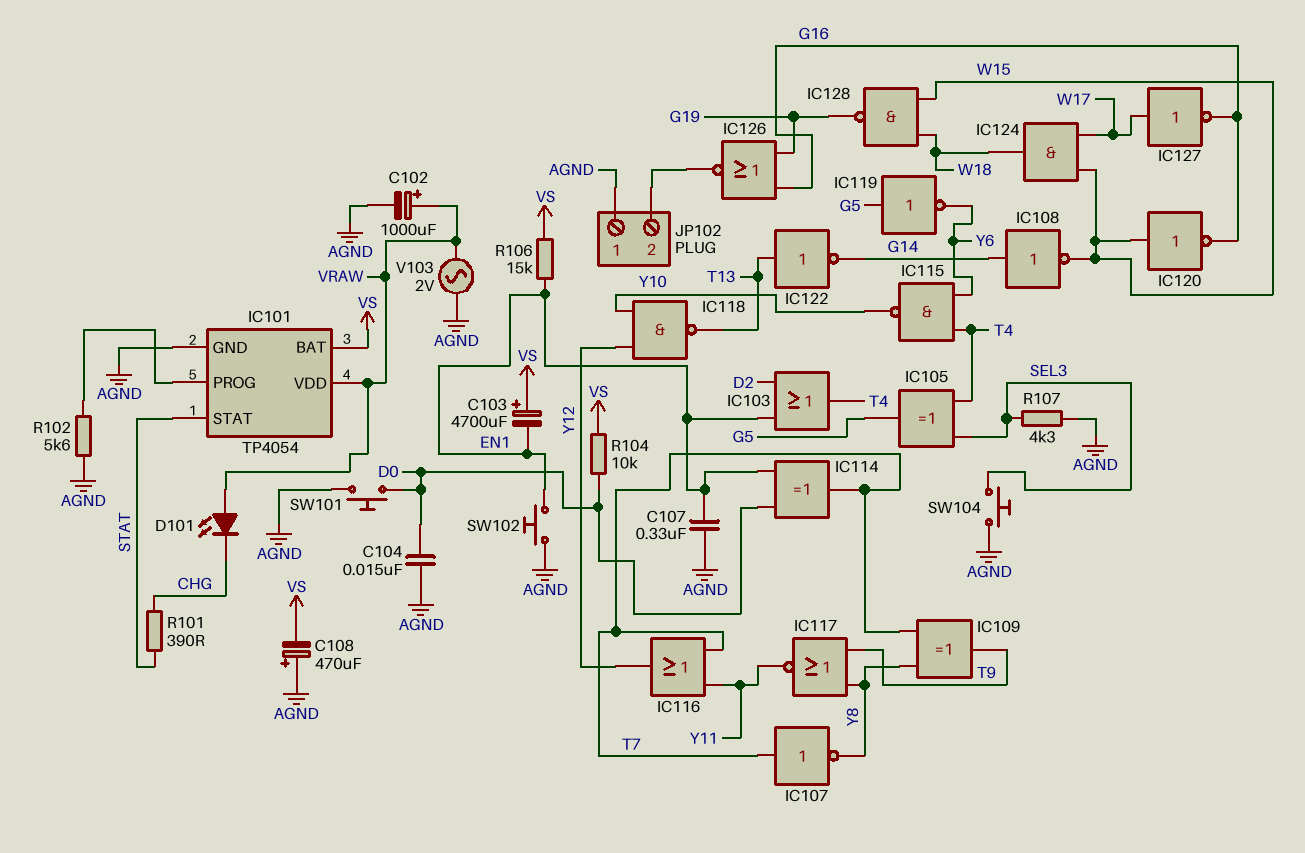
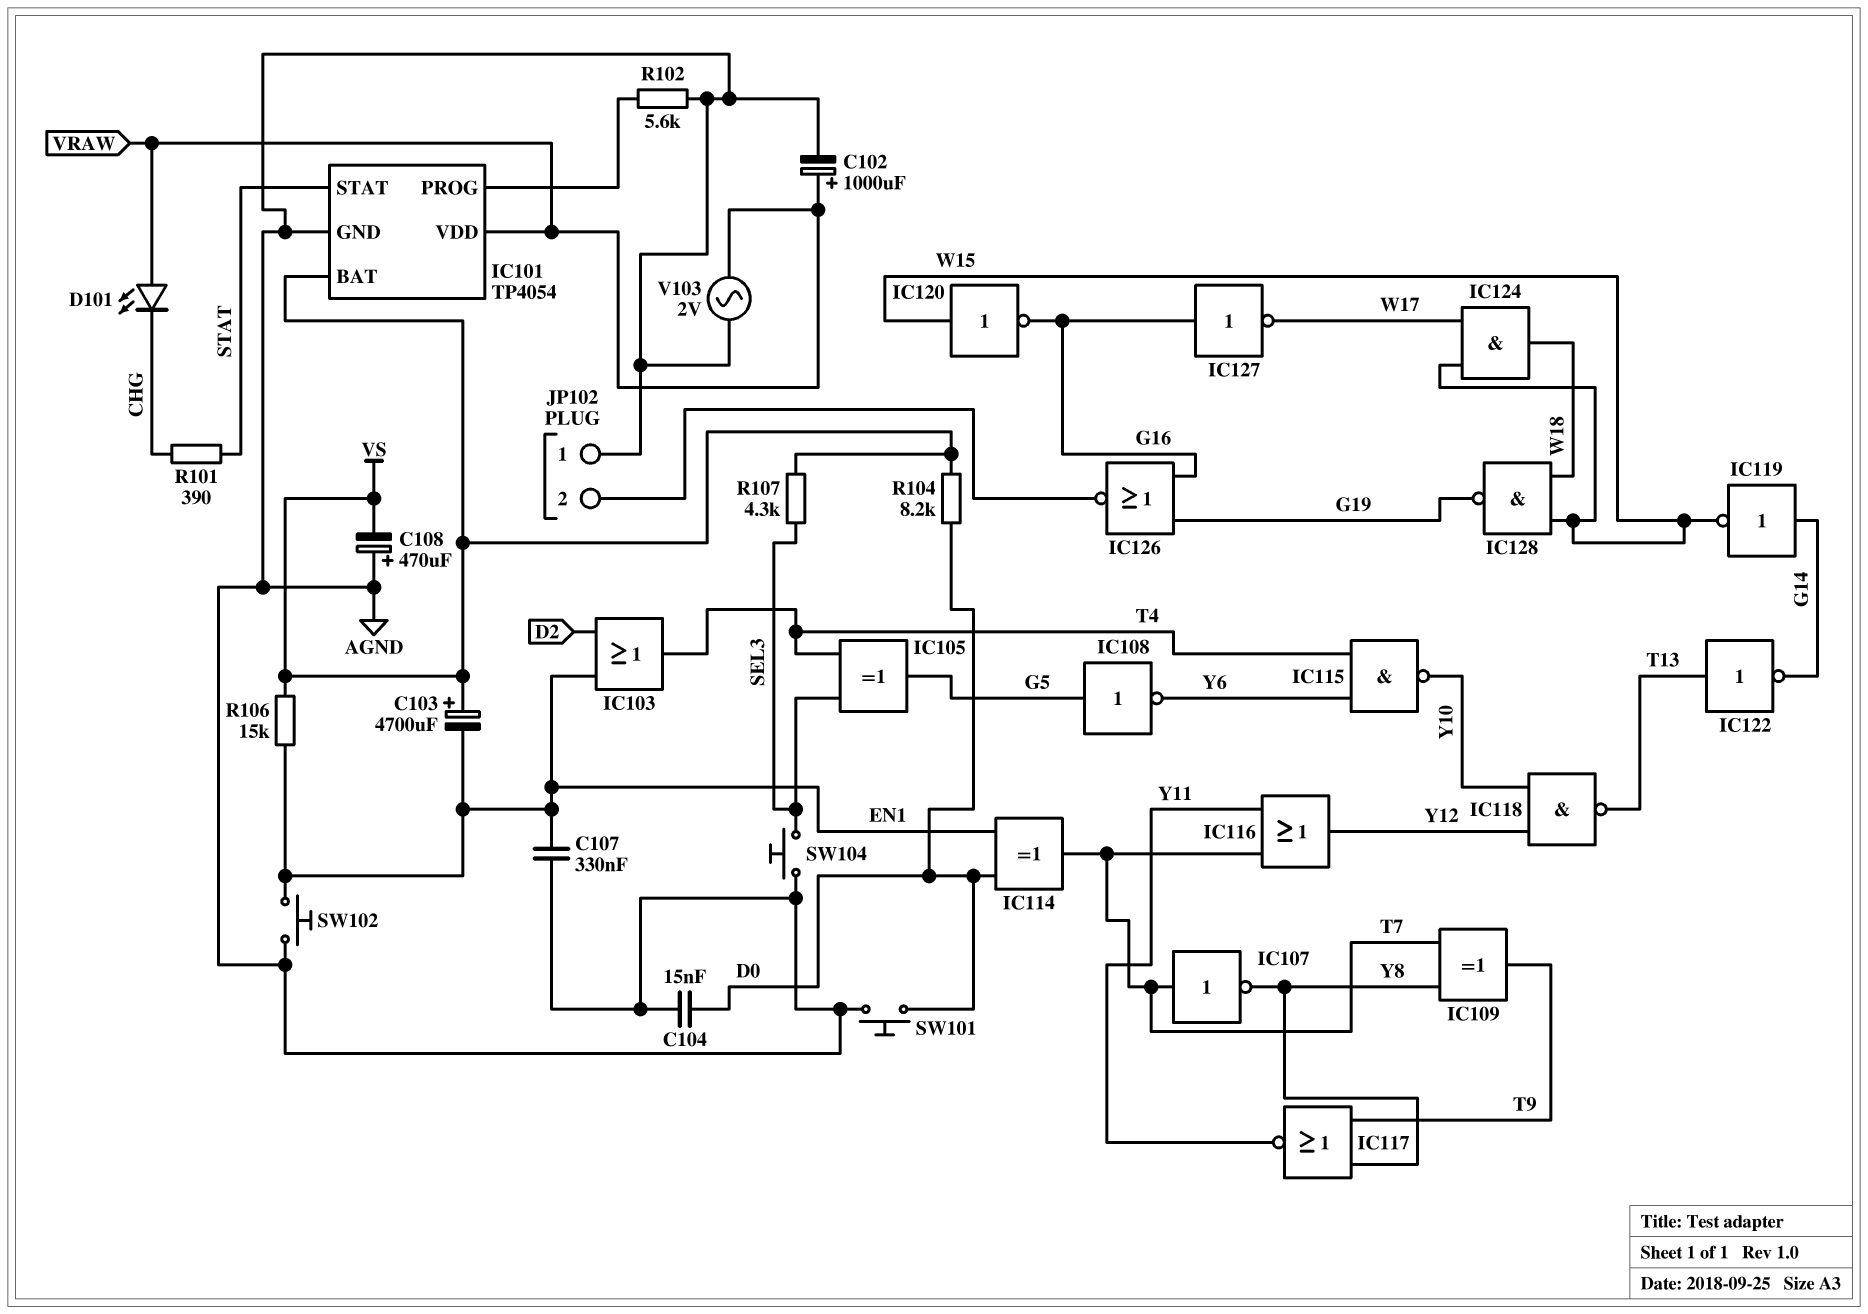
IC108: NOT (in G14, out W15) -> NOT (in G5, out Y6)
IC119: NOT (in G5, out Y6) -> NOT (in G14, out W15)
IC127: NOT (in W17, out G16) -> NOT (in G16, out W17)
R104: 10k (D0, VS) -> 8.2k (D0, VS)
R107: 4.3k (AGND, SEL3) -> 4.3k (SEL3, VS)

